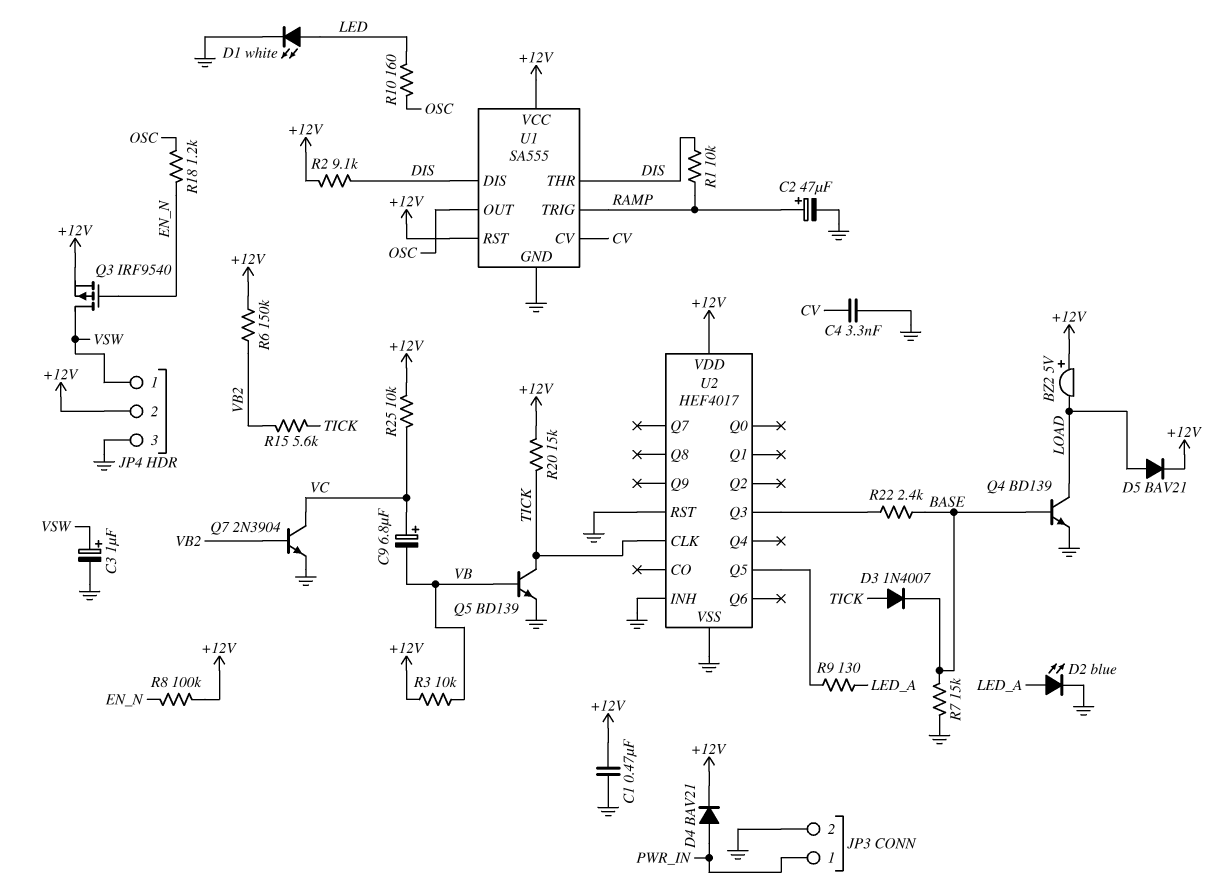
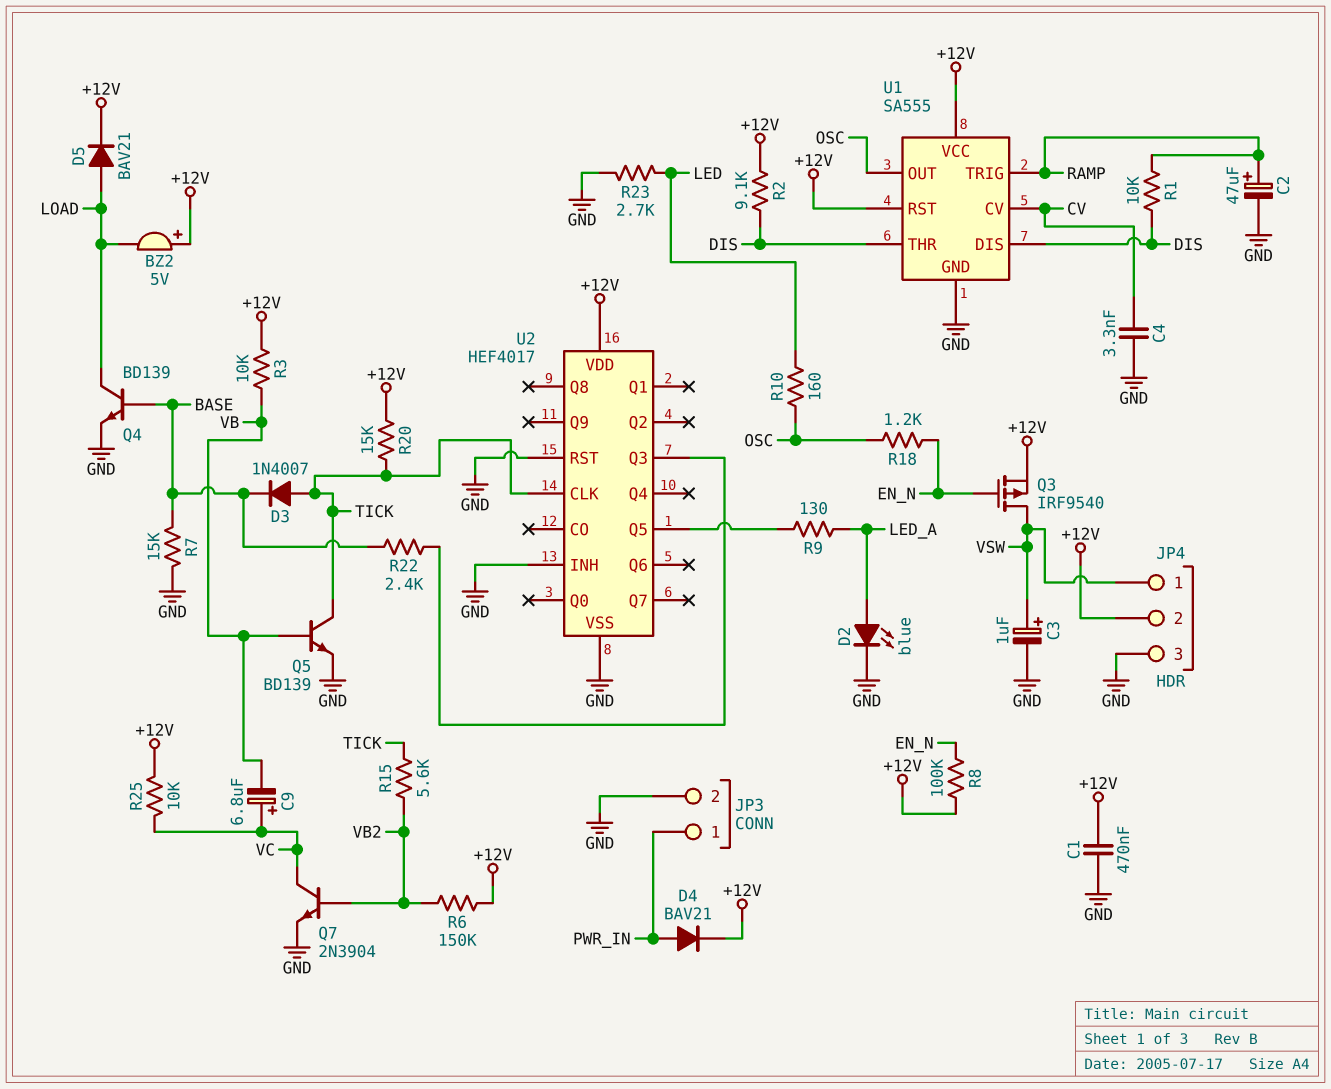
D1: LED white (A LED, K GND) -> none
R23: none -> 2.7k (GND, LED)

